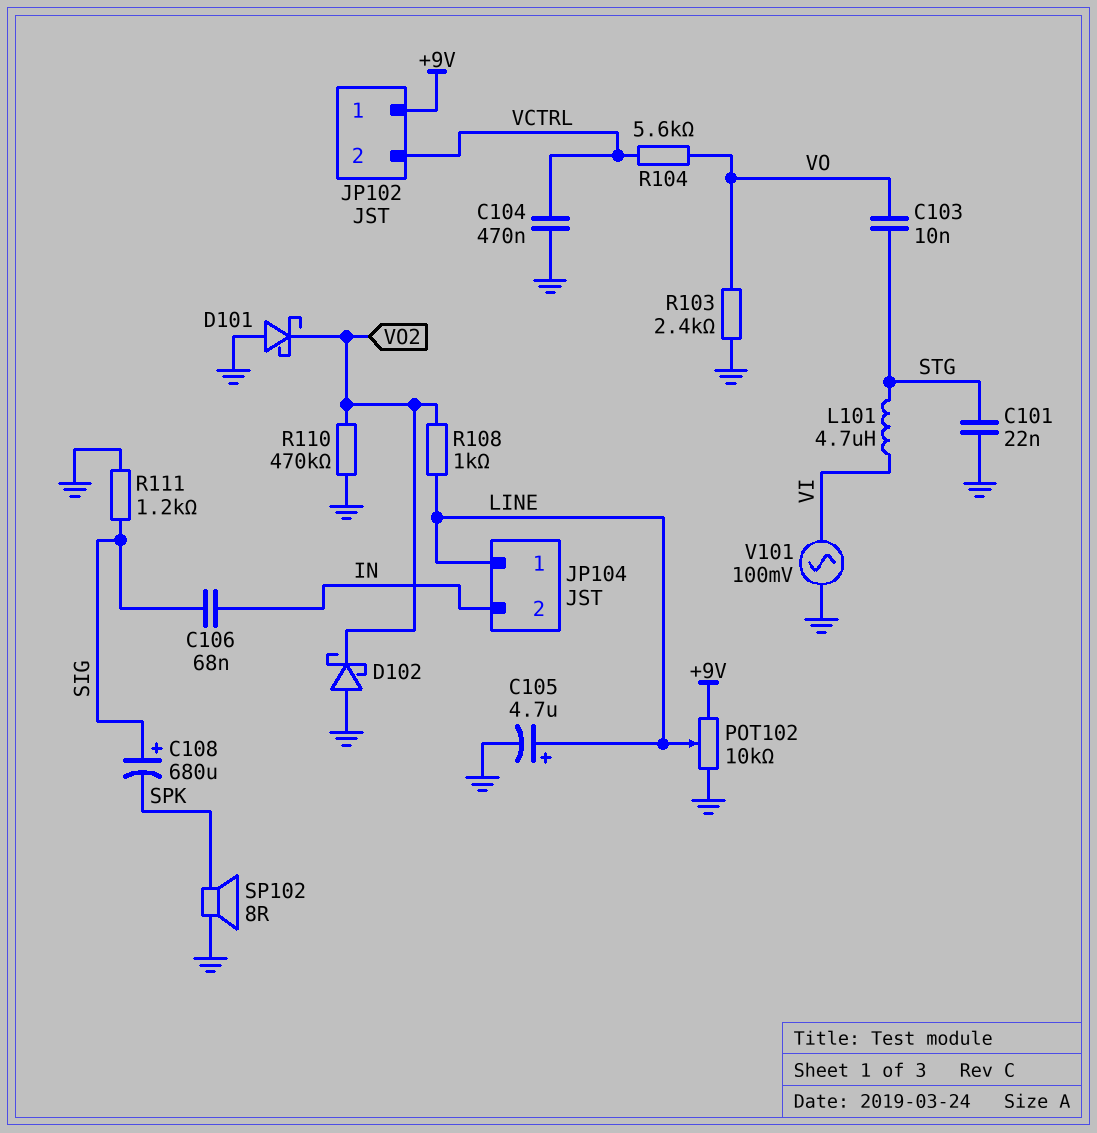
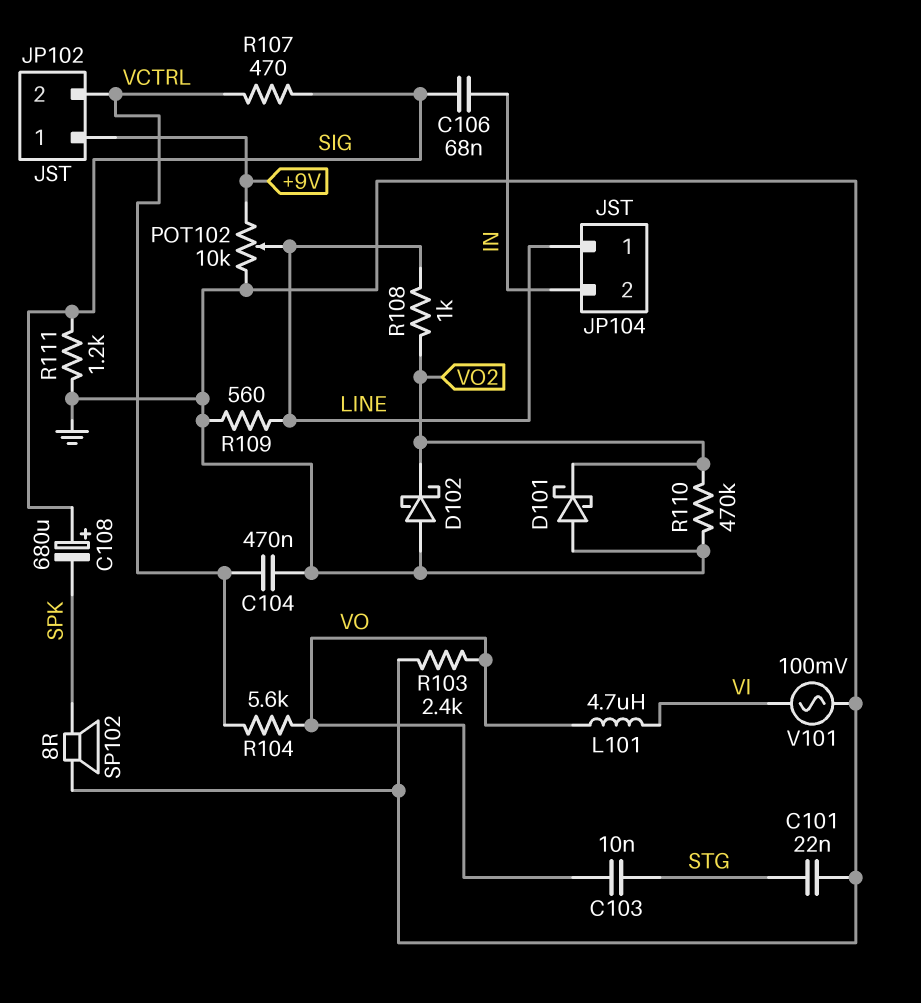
C105: 4.7uF (plus LINE, minus GND) -> none
L101: 4.7uH (STG, VI) -> 4.7uH (VI, VO)
R107: none -> 470 (SIG, VCTRL)
R109: none -> 560 (GND, LINE)

